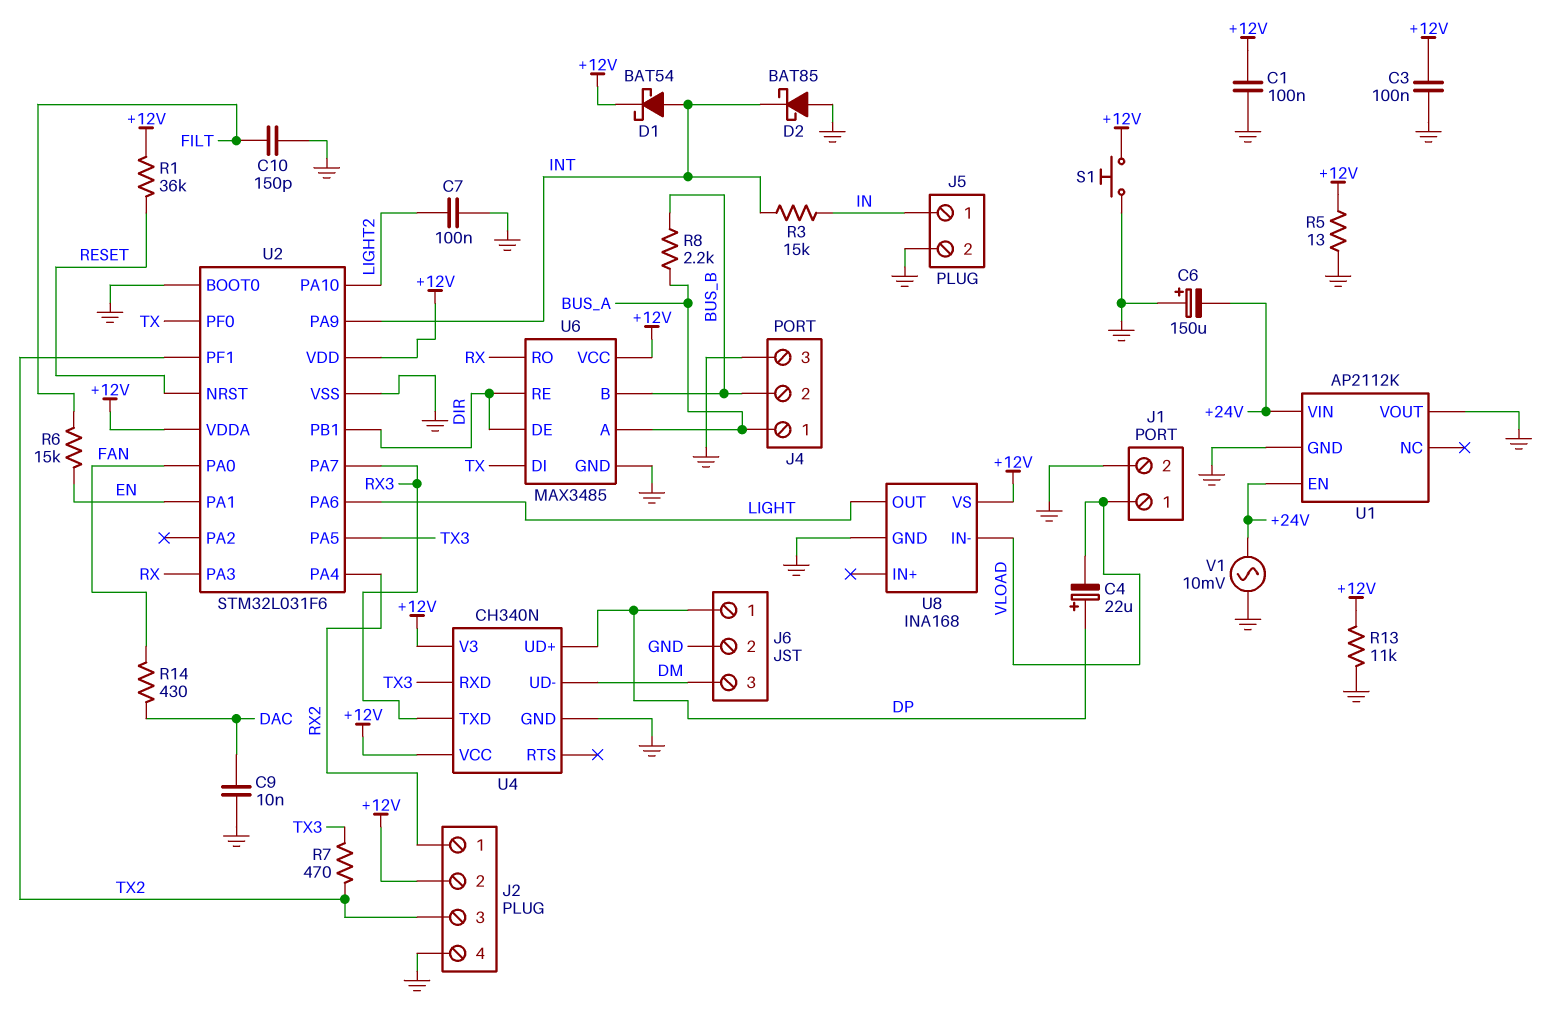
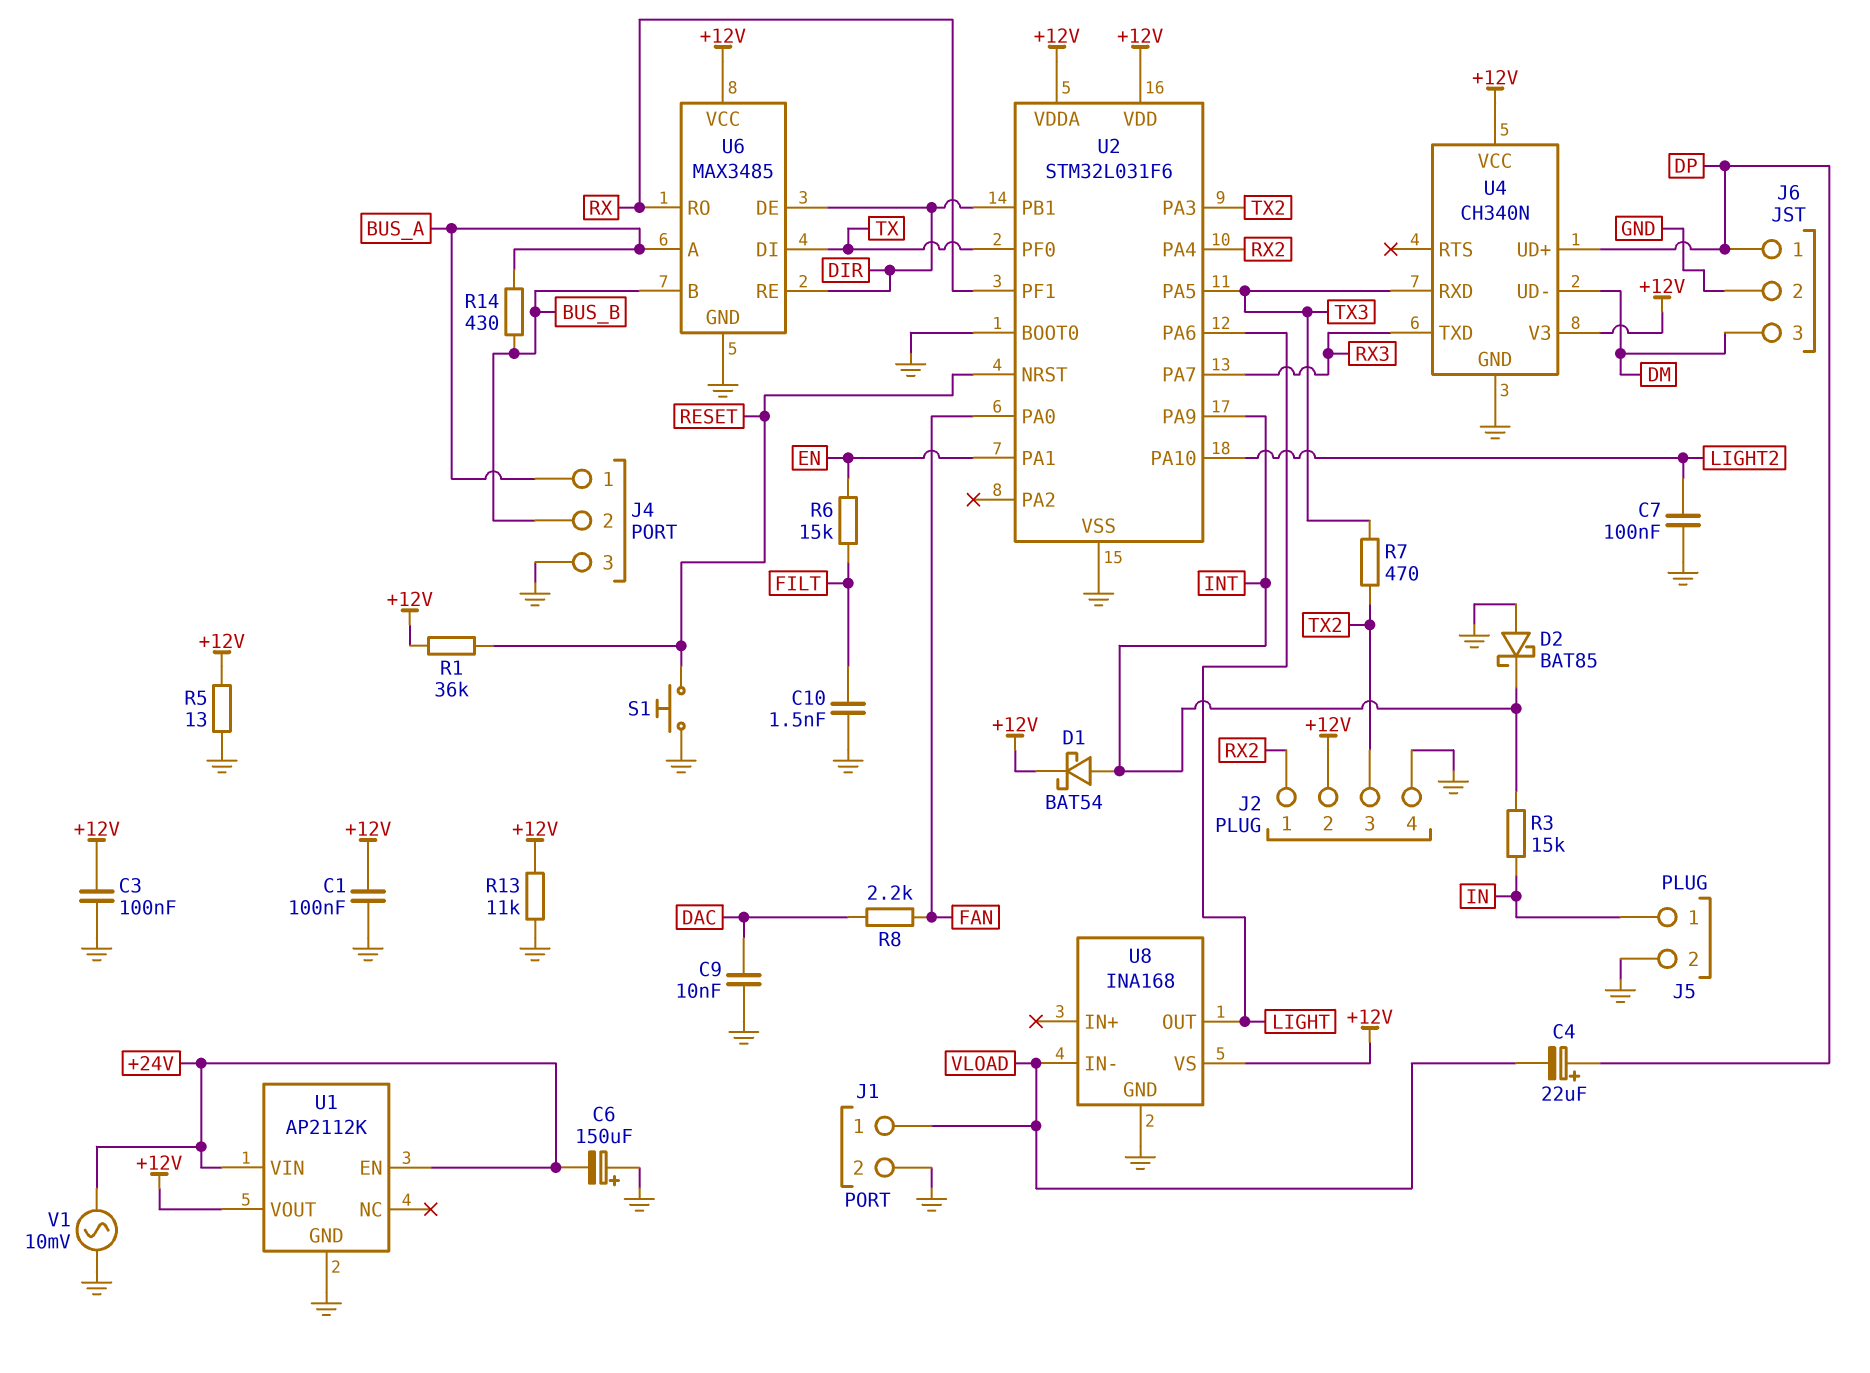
C10: 150pF (FILT, GND) -> 1.5nF (FILT, GND)
R8: 2.2k (BUS_A, BUS_B) -> 2.2k (DAC, FAN)
R14: 430 (DAC, FAN) -> 430 (BUS_A, BUS_B)
S1: button (+12V, GND) -> button (GND, RESET)
U1 pin VOUT: GND -> +12V
U2 pin PA3: RX -> TX2
U2 pin PF1: TX2 -> RX

